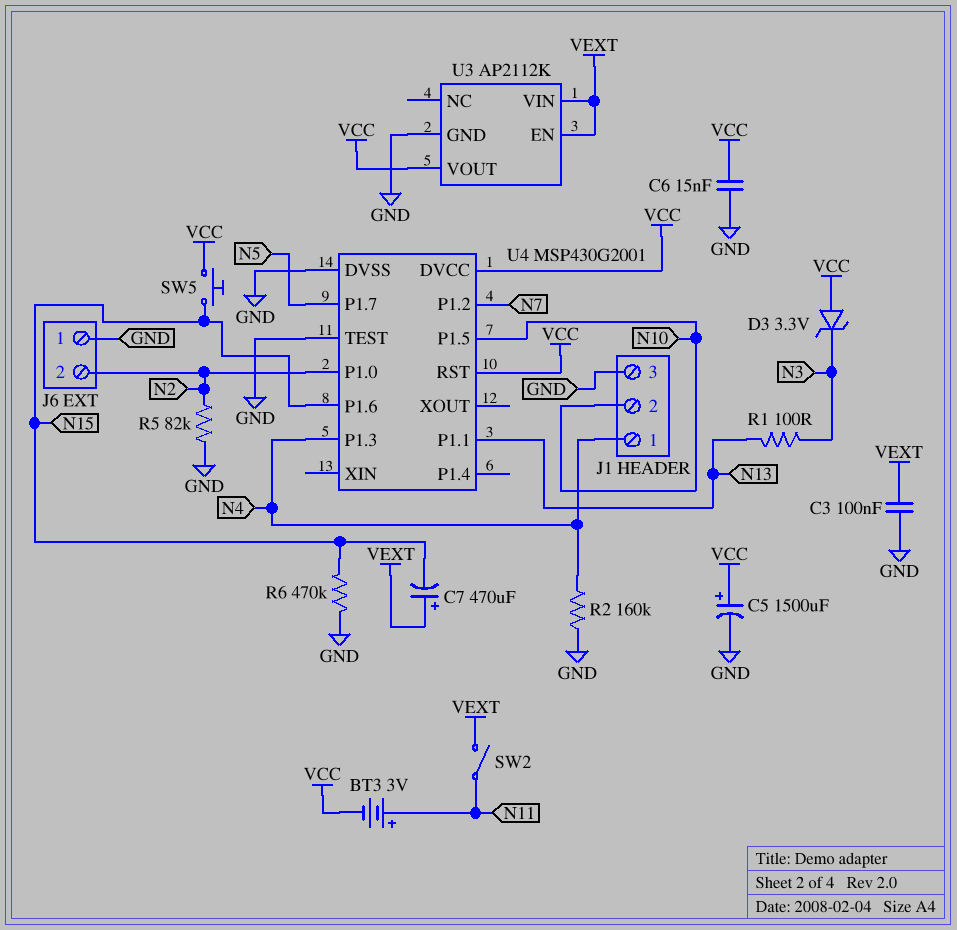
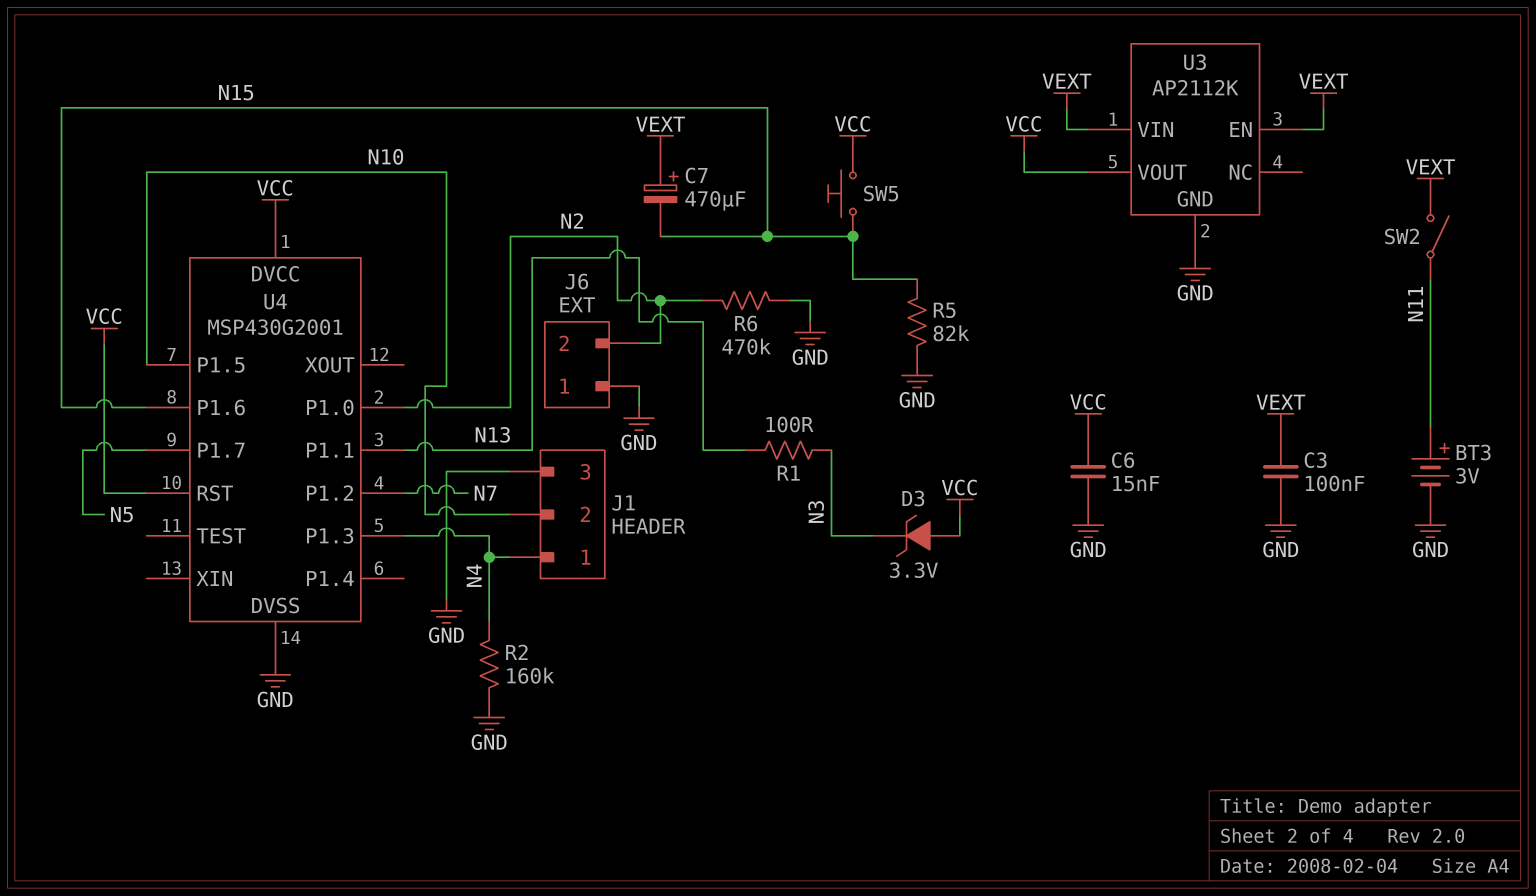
BT3: 3V (plus N11, minus VCC) -> 3V (plus N11, minus GND)
C5: 1500uF (plus VCC, minus GND) -> none
R5: 82k (GND, N2) -> 82k (GND, N15)
R6: 470k (GND, N15) -> 470k (GND, N2)
U4 pin TEST: GND -> none

